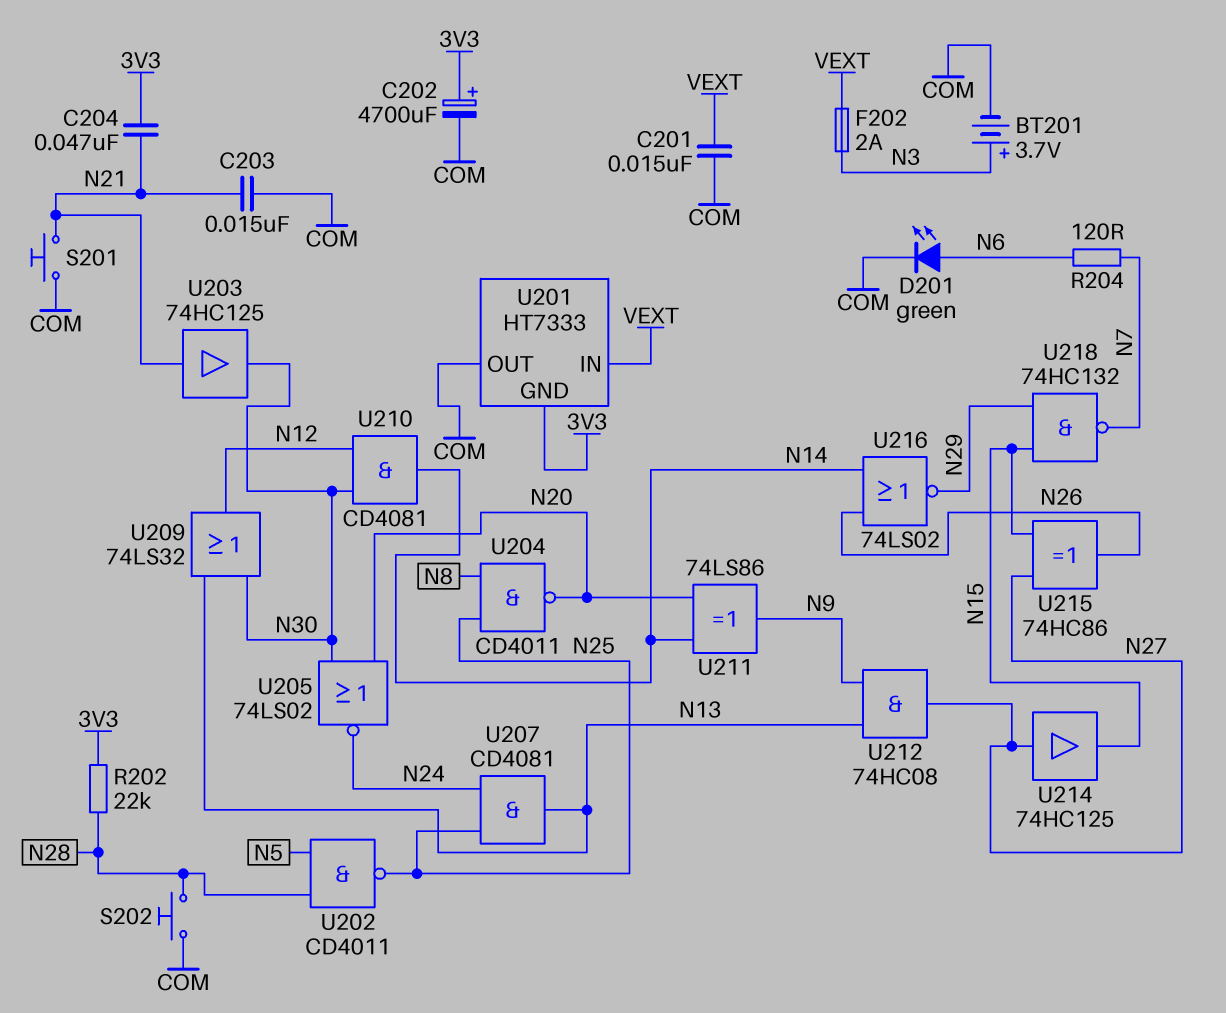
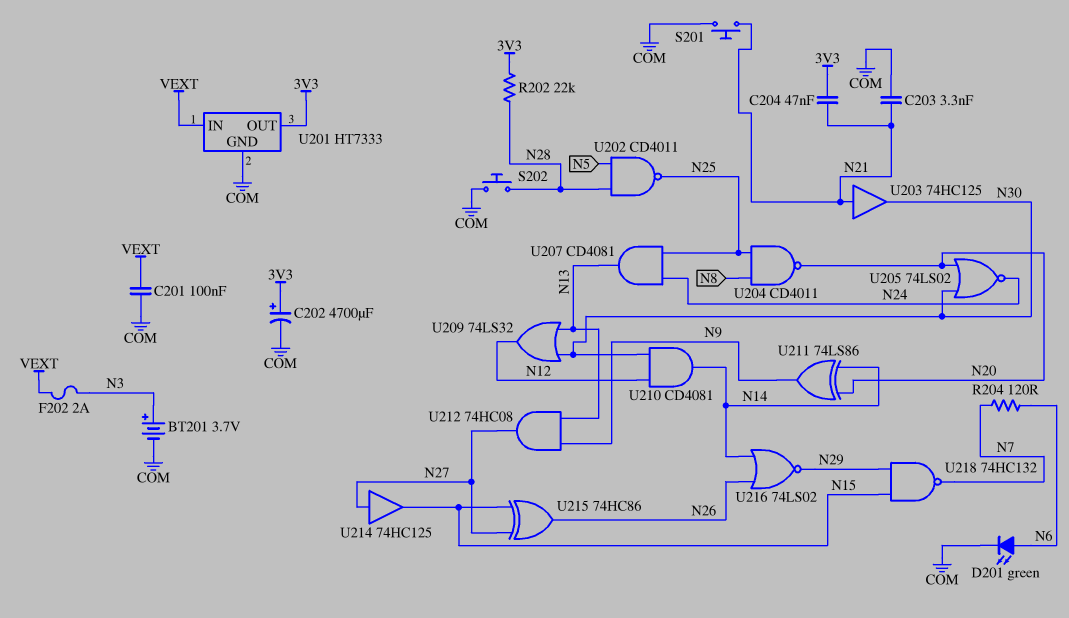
C201: 15nF (COM, VEXT) -> 100nF (COM, VEXT)
C203: 15nF (COM, N21) -> 3.3nF (COM, N21)
U201 pin GND: 3V3 -> COM
U201 pin OUT: COM -> 3V3

